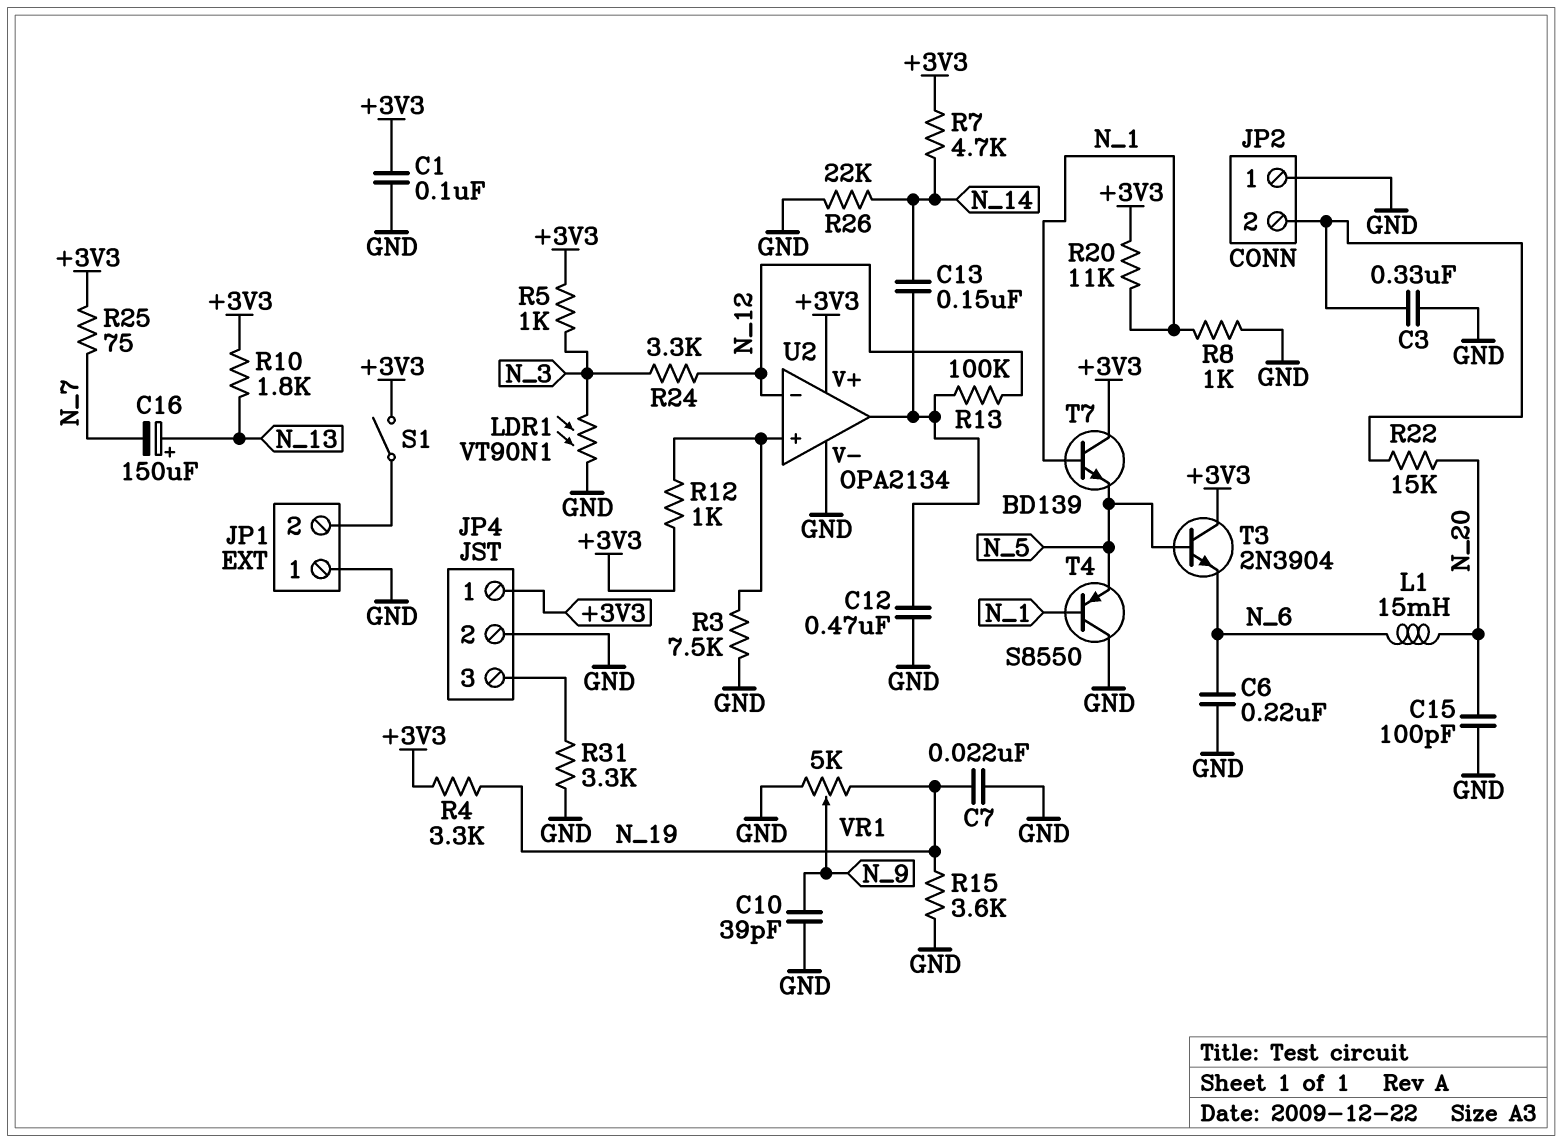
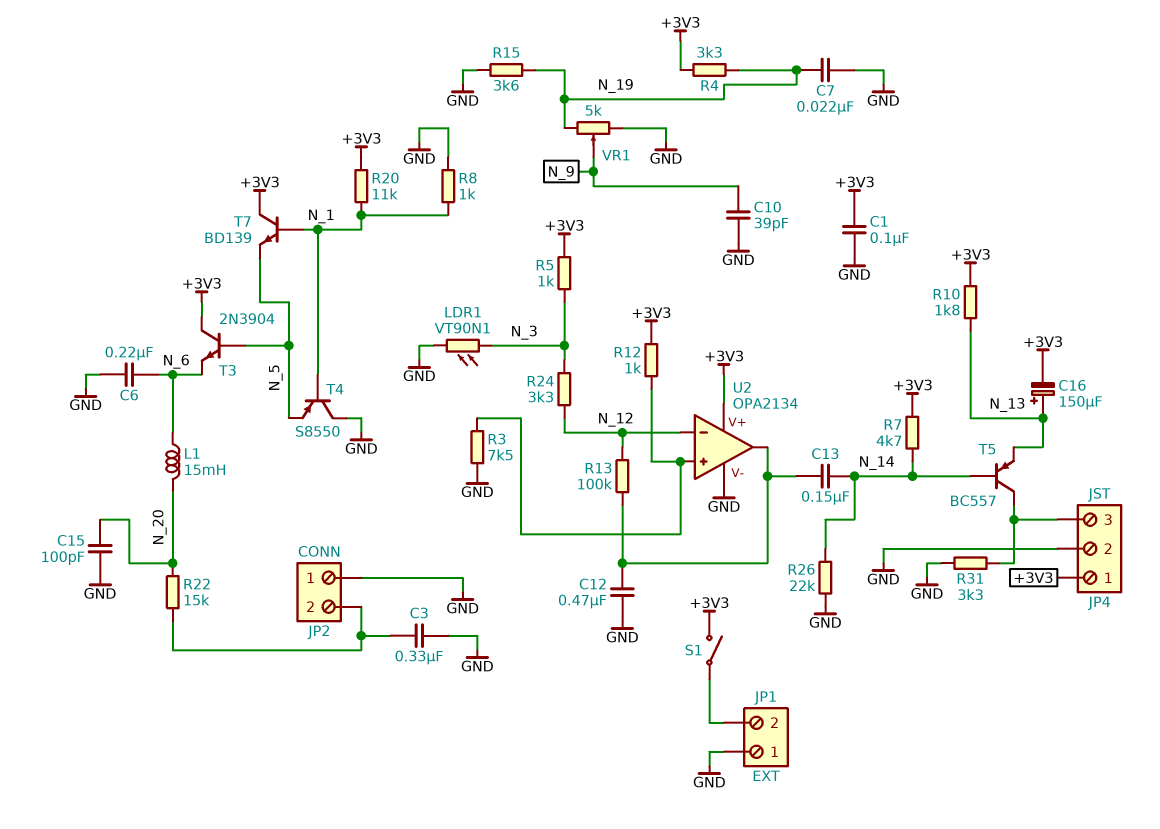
C16: 150uF (plus N_13, minus N_7) -> 150uF (plus N_13, minus +3V3)
R25: 75 (+3V3, N_7) -> none
T5: none -> PNP BC557 (B N_14, C JP4/3, E N_13)

